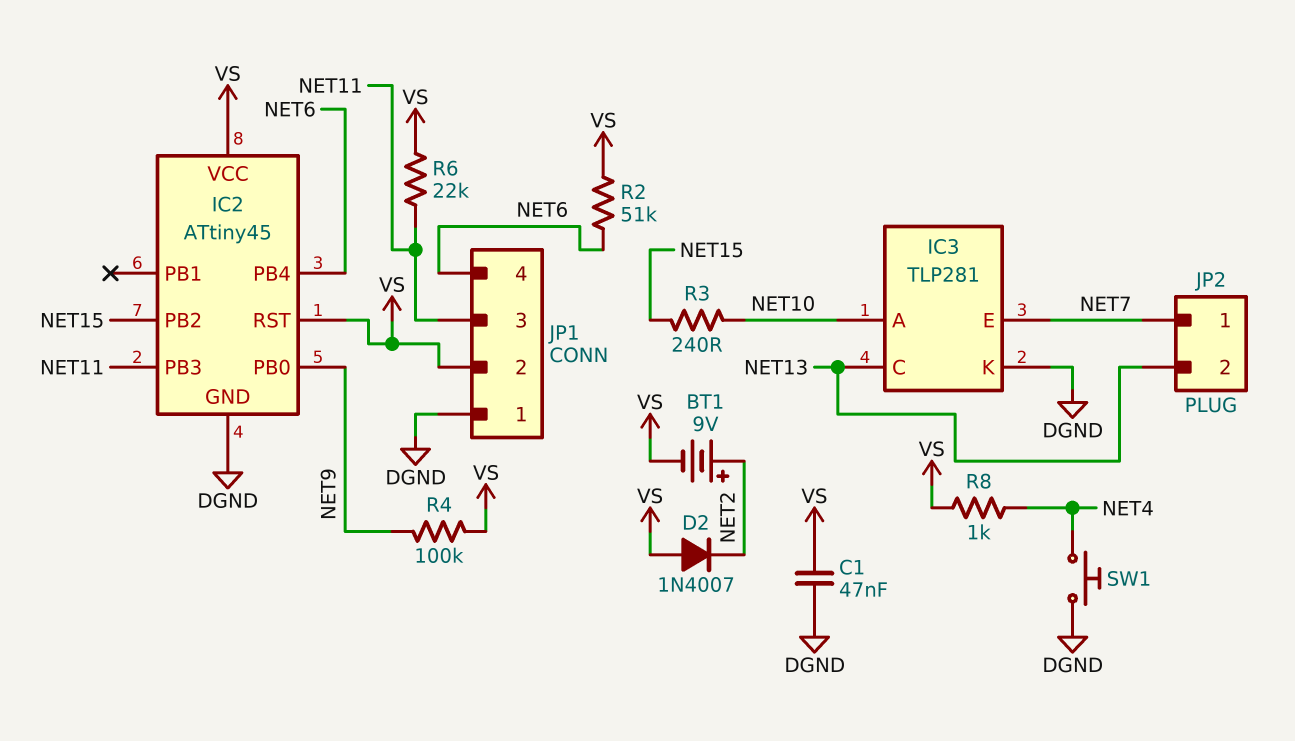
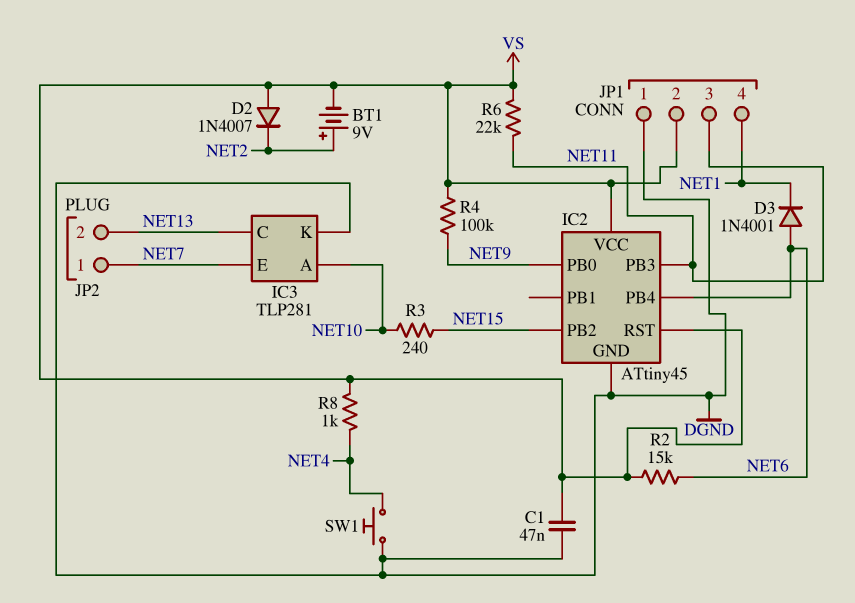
D3: none -> diode 1N4001 (A NET6, K NET1)
JP1 pin 4: NET6 -> NET1
R2: 51k (NET6, VS) -> 15k (NET6, VS)

